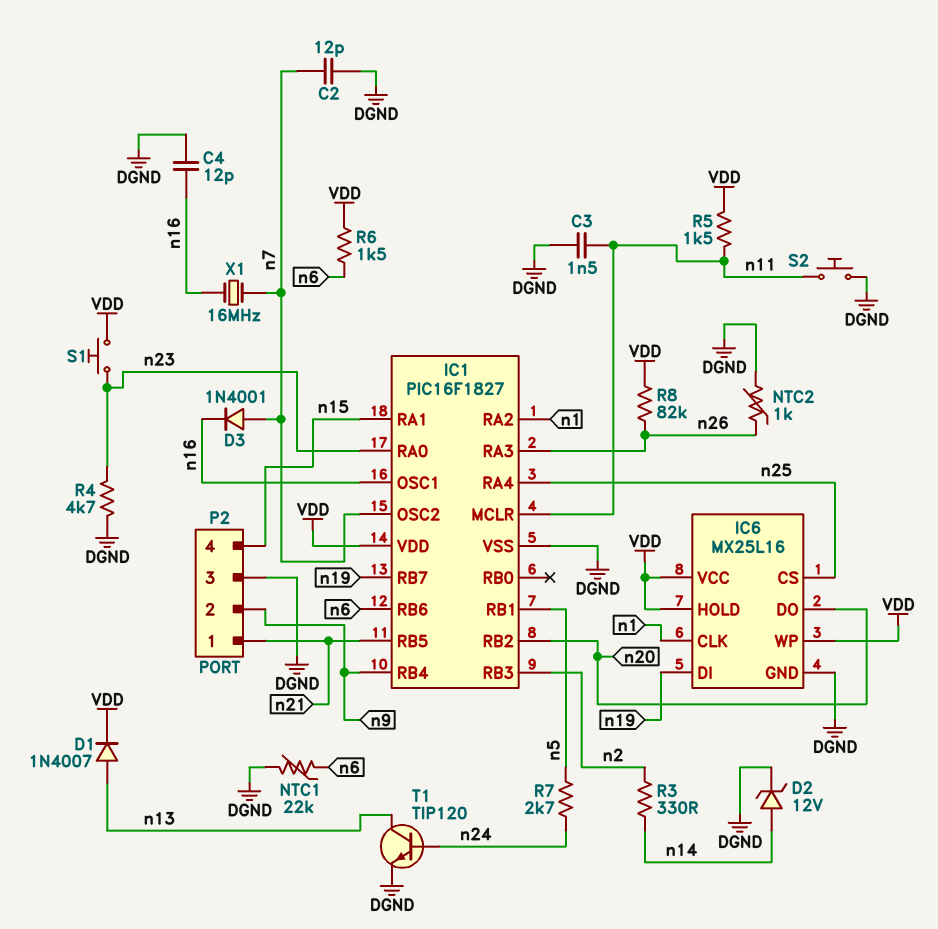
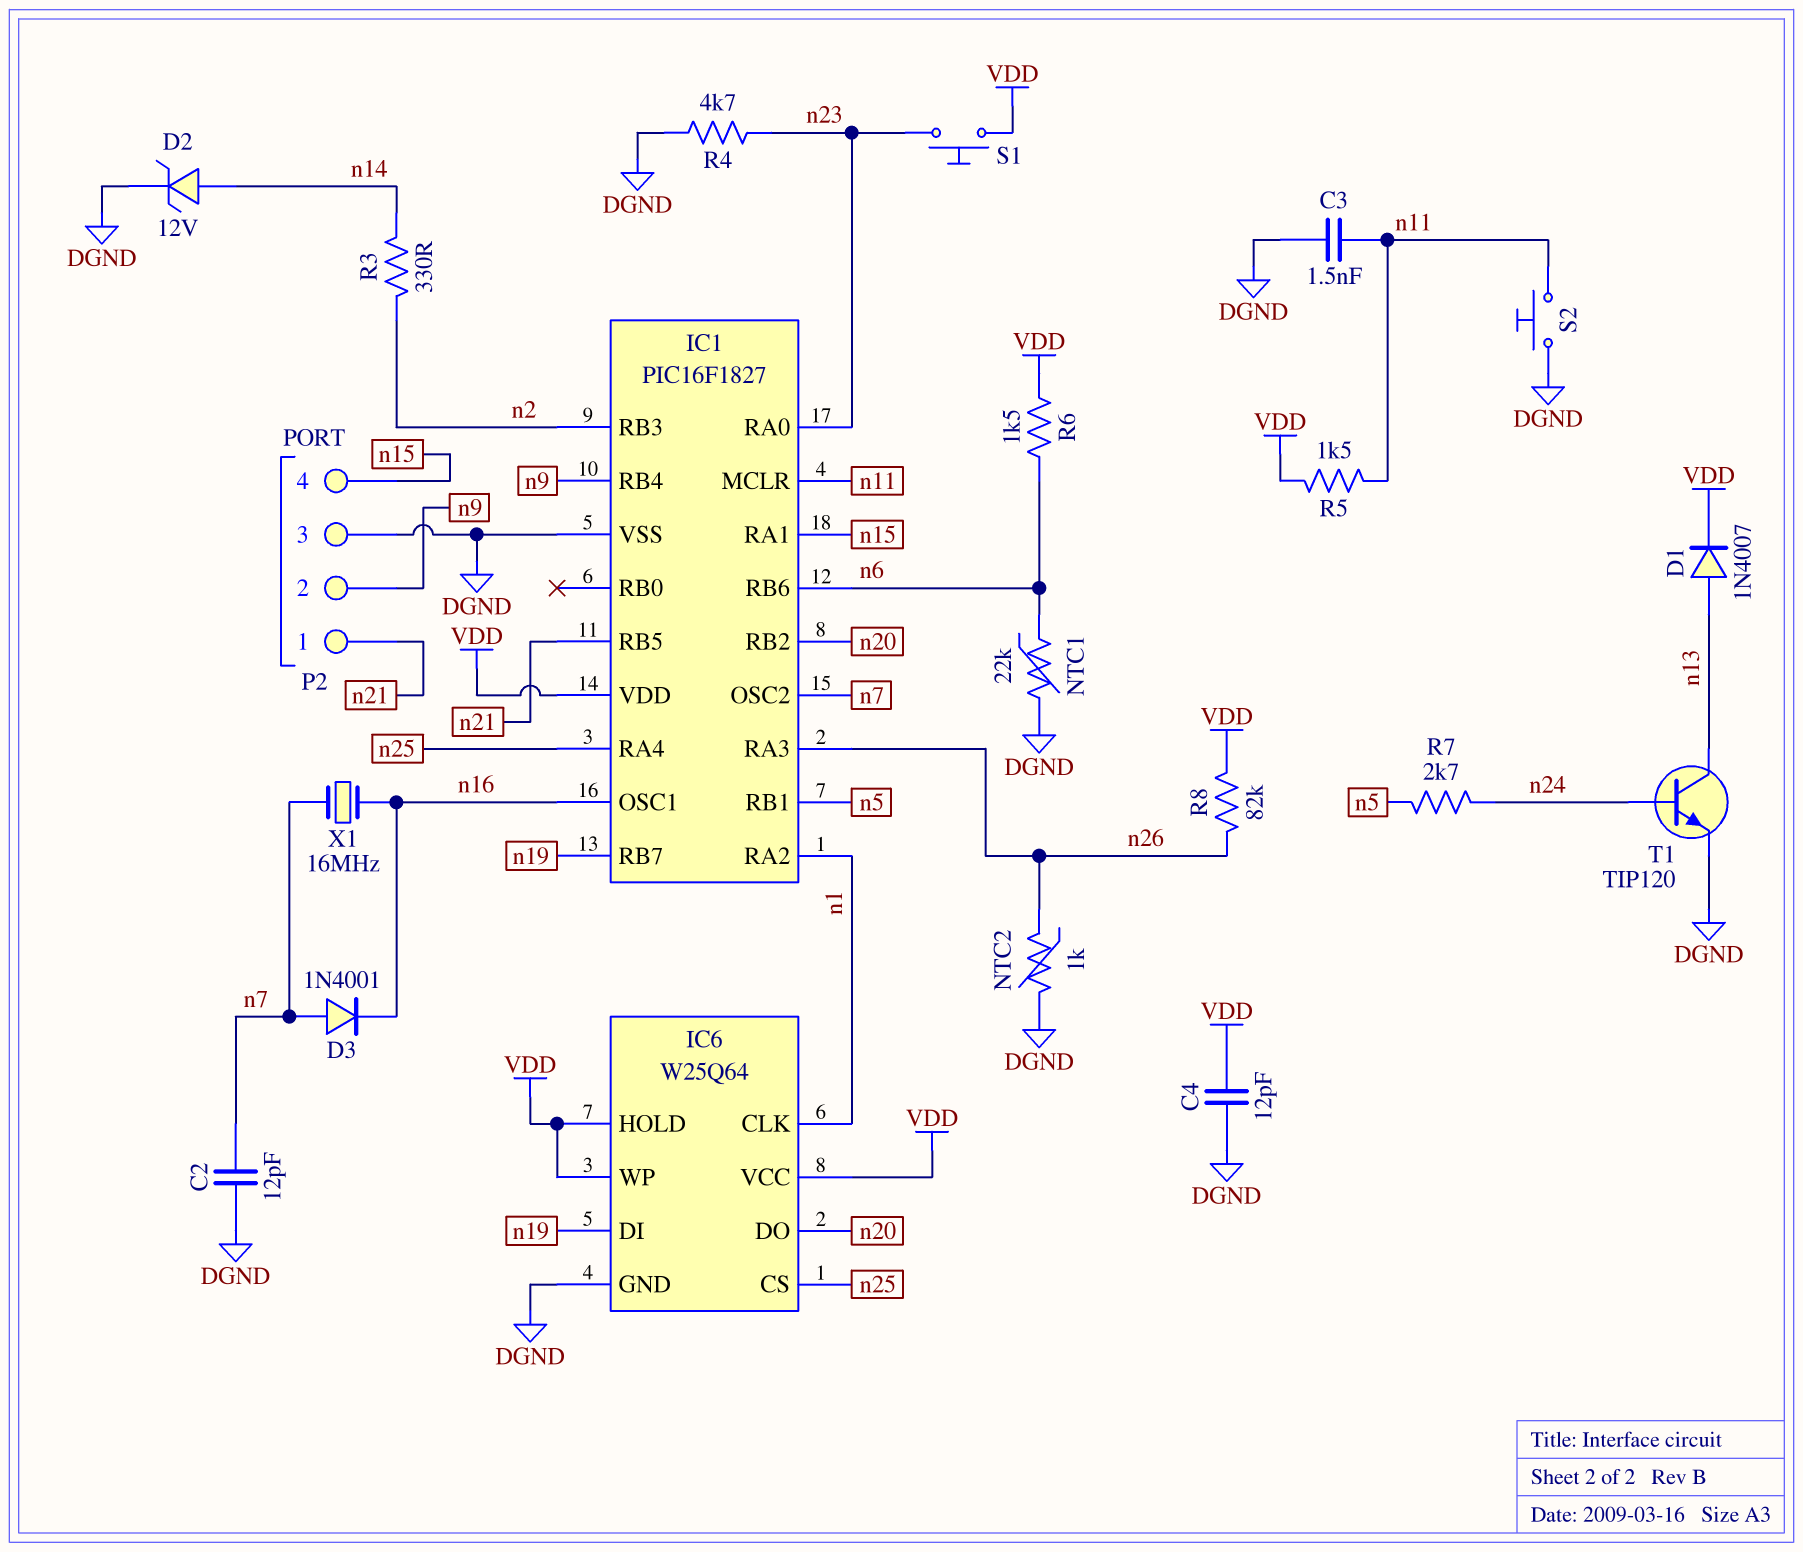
C4: 12pF (DGND, n16) -> 12pF (DGND, VDD)
IC6: MX25L16 -> W25Q64

